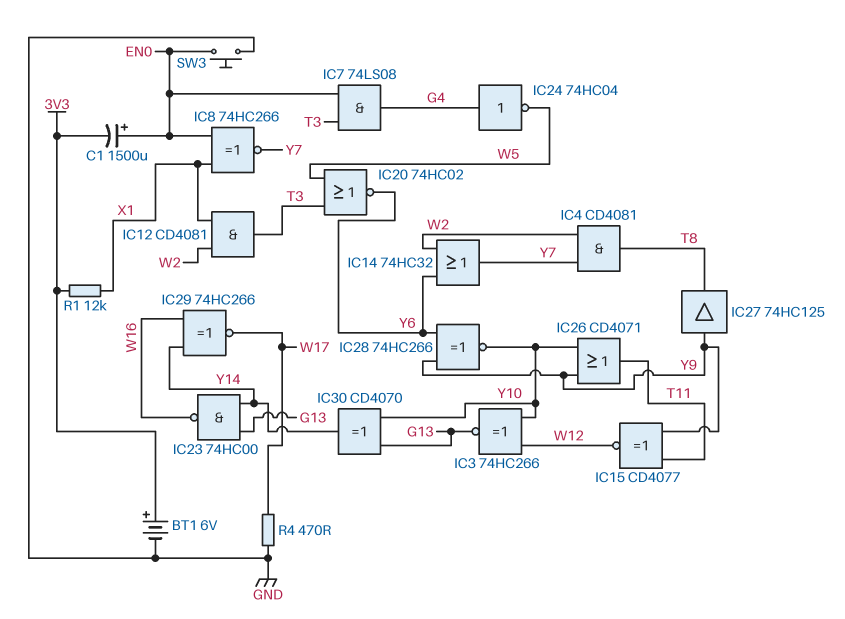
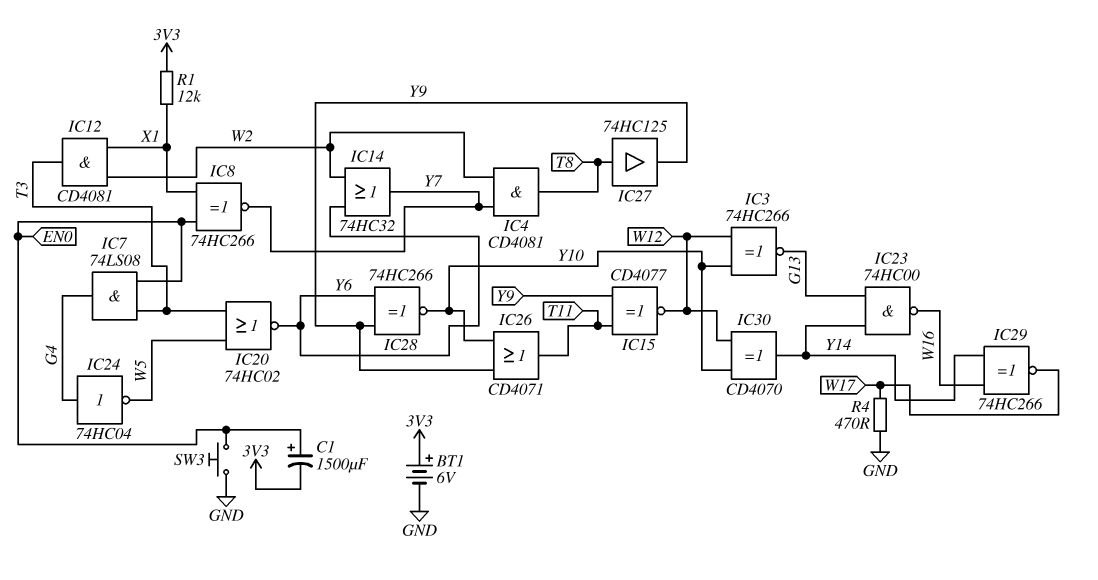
IC27: buffer 74HC125 (in Y9, out T8) -> buffer 74HC125 (in T8, out Y9)
IC30: XOR CD4070 (in G13, in Y10, out Y14) -> XOR CD4070 (in W12, in Y10, out Y14)

